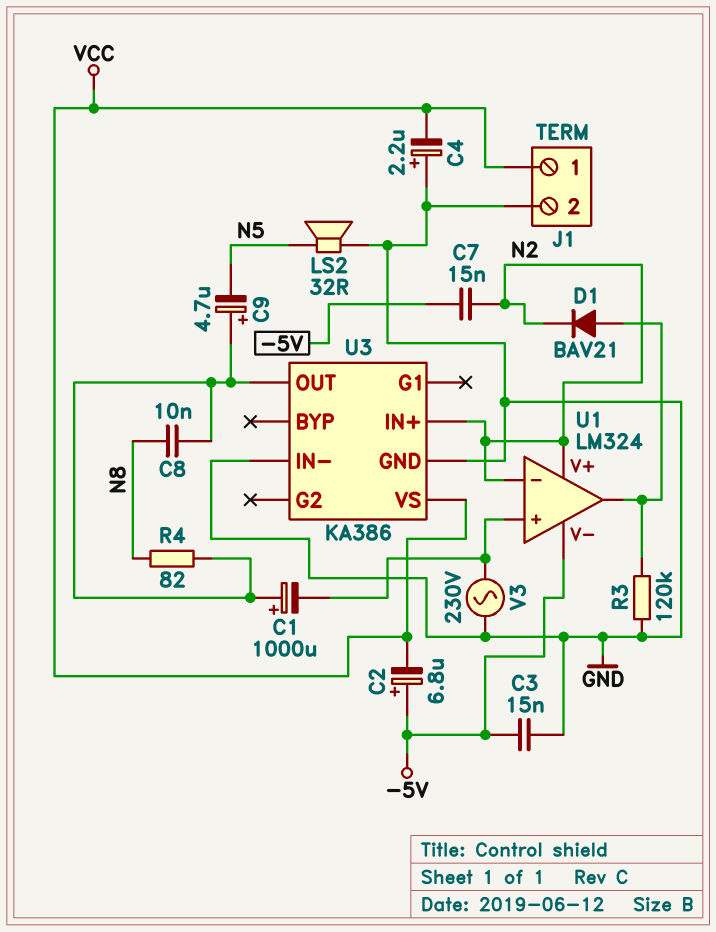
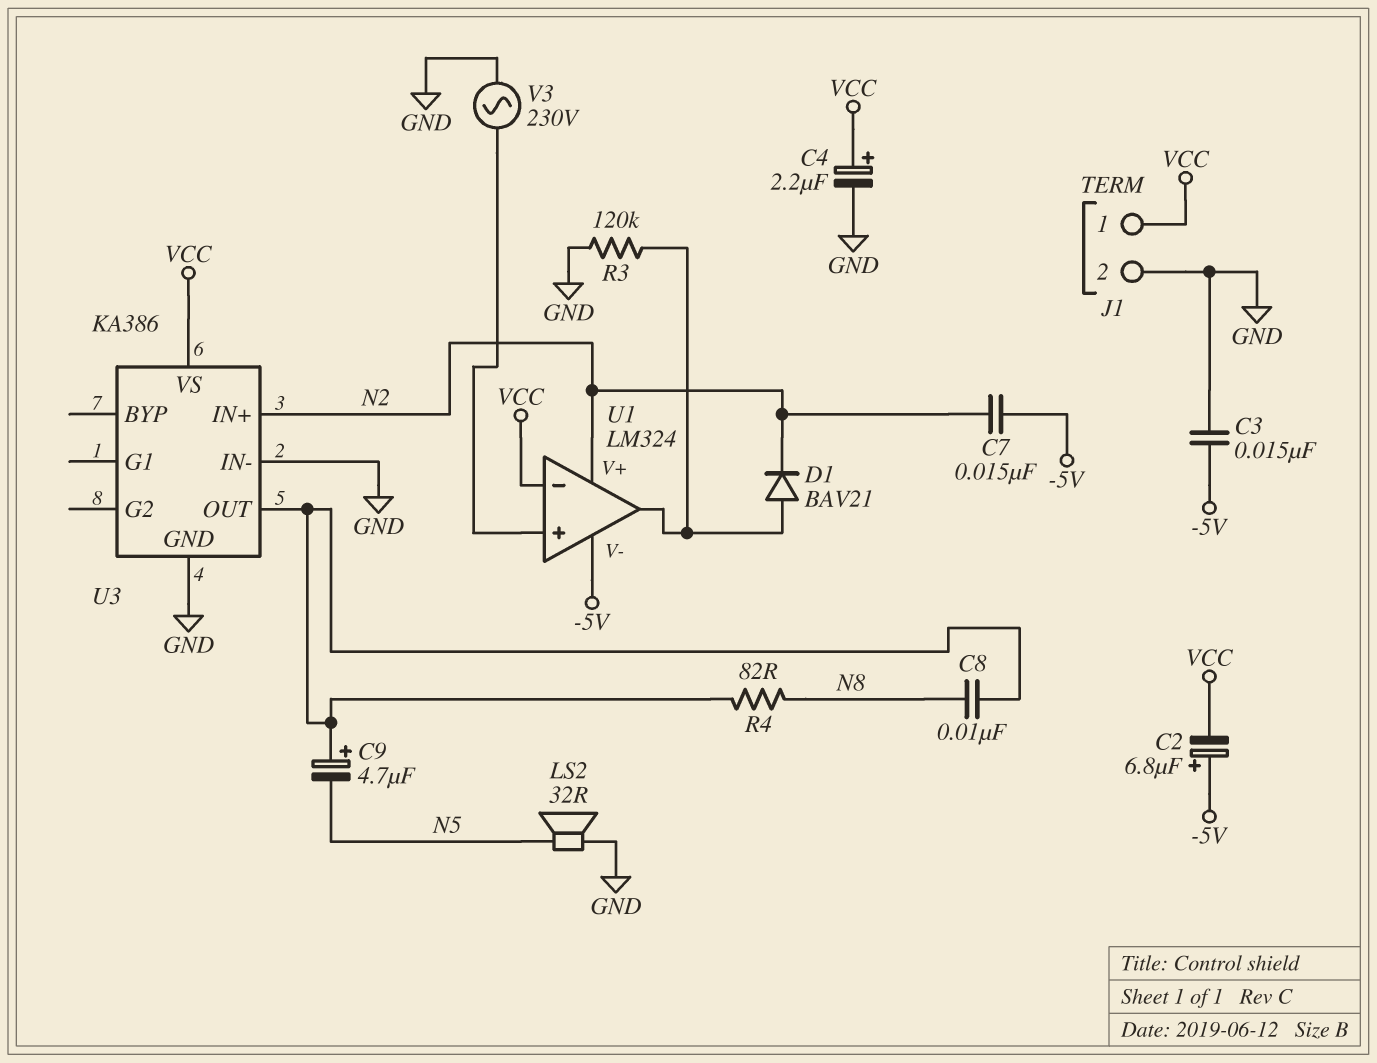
C1: 1000uF (plus U3/OUT, minus U1/in+) -> none
C4: 2.2uF (plus GND, minus VCC) -> 2.2uF (plus VCC, minus GND)
U1 pin in-: N2 -> VCC

